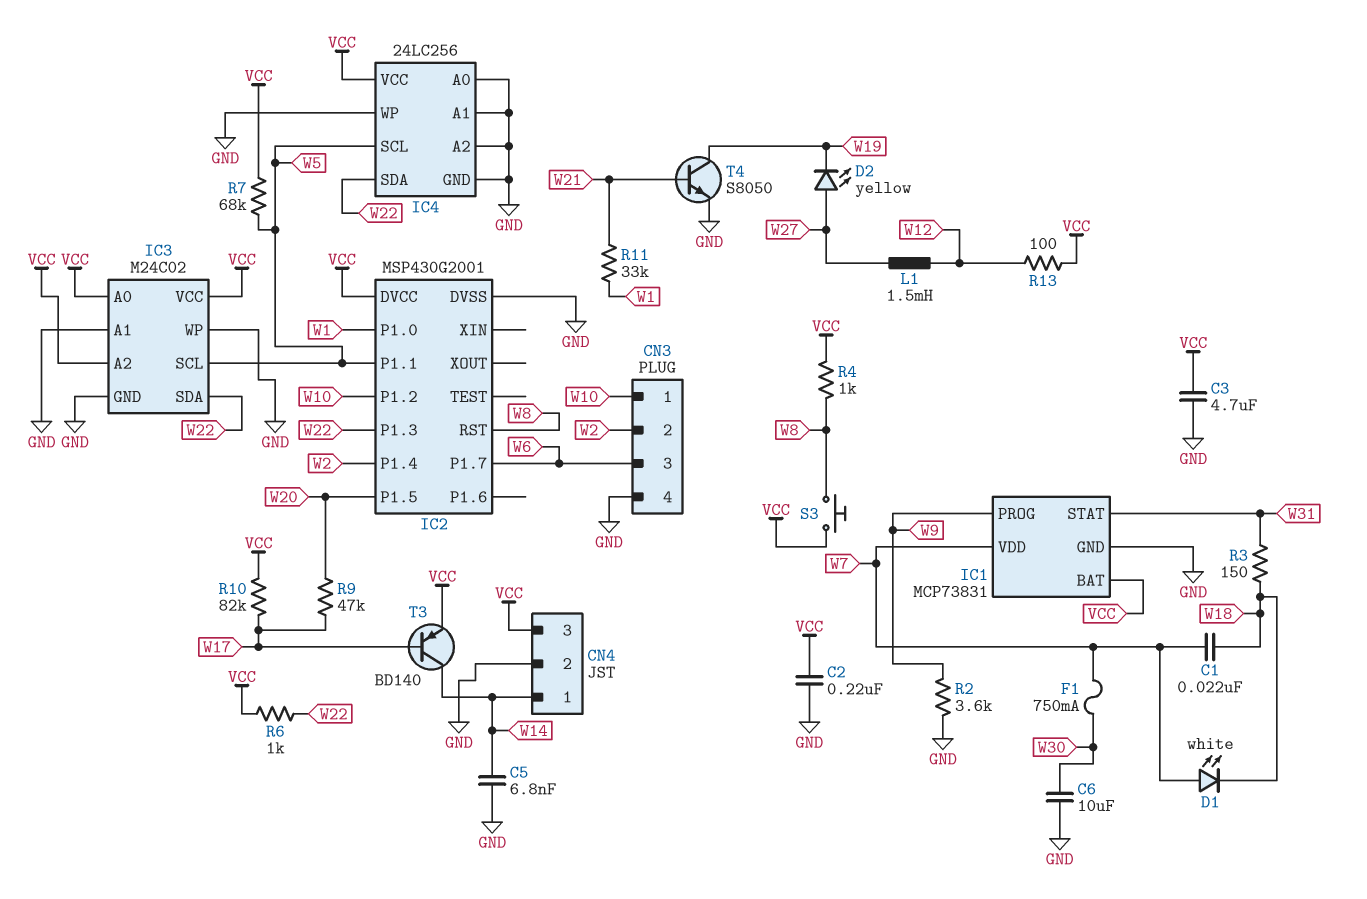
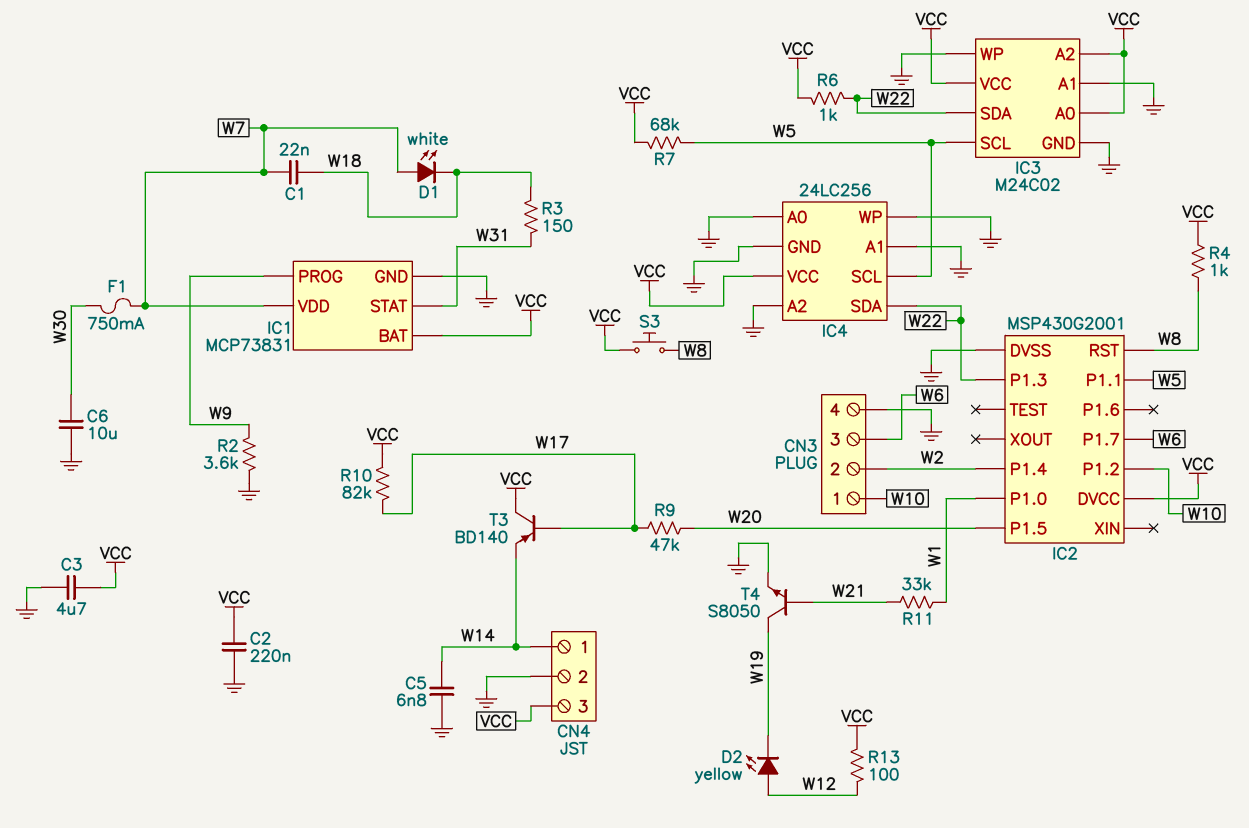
D2: LED yellow (A W27, K W19) -> LED yellow (A W12, K W19)
L1: 1.5mH (W12, W27) -> none
T3: PNP BD140 (B W17, C W14, E VCC) -> PNP BD140 (B W17, C VCC, E W14)

